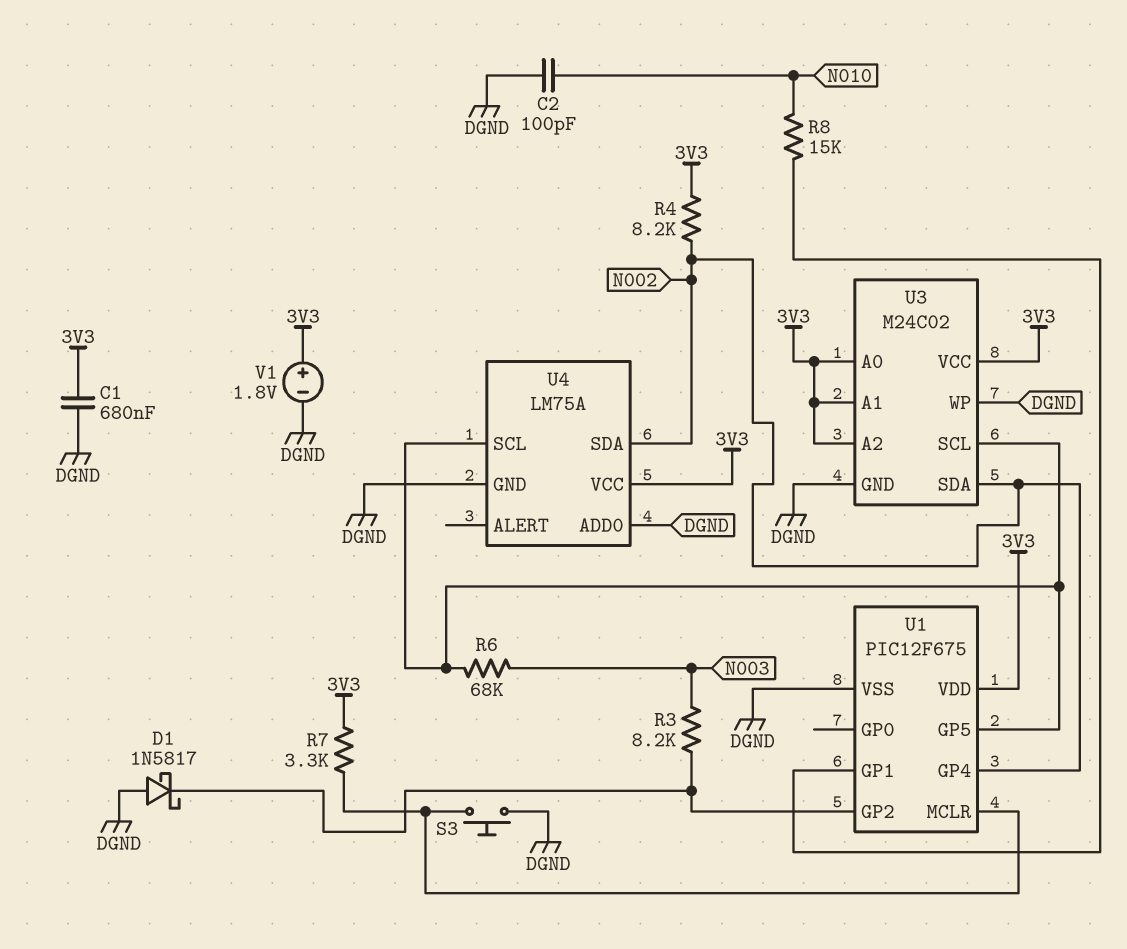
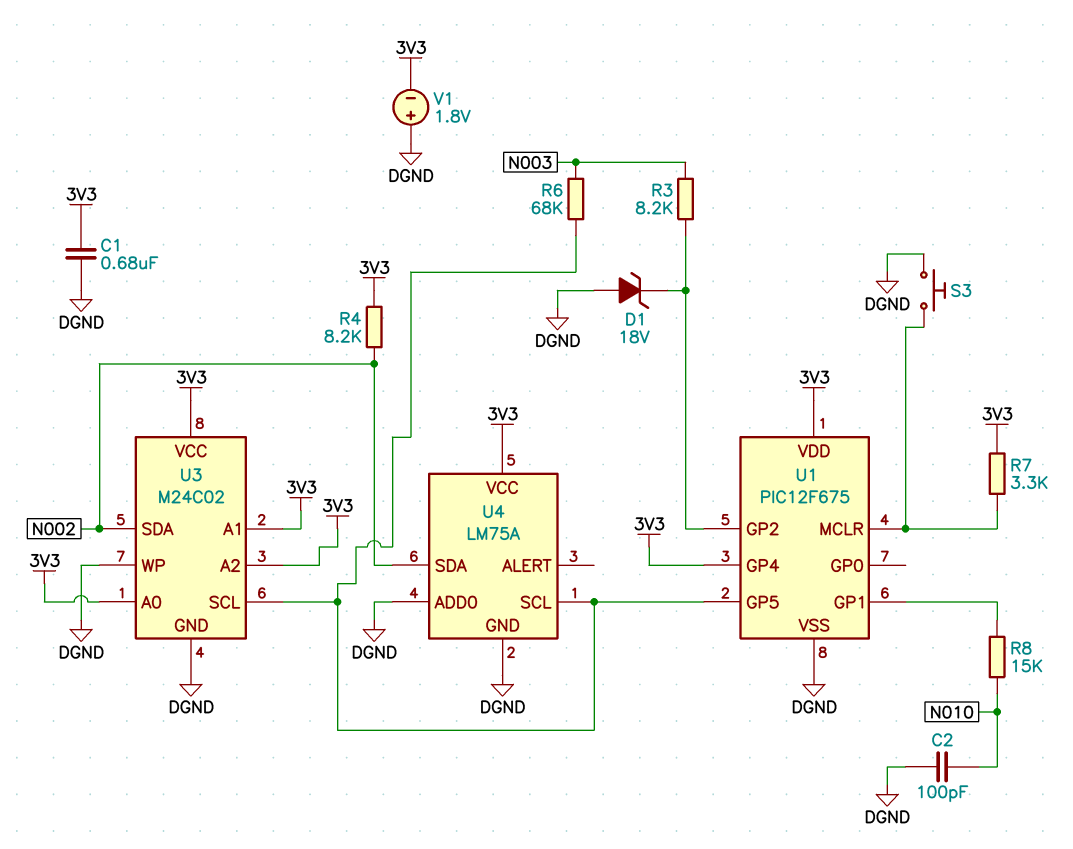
D1: schottky 1N5817 (A DGND, K U1/GP2) -> zener 18V (A DGND, K U1/GP2)
U1 pin GP4: N002 -> 3V3
V1: 1.8V (plus 3V3, minus DGND) -> 1.8V (plus DGND, minus 3V3)

